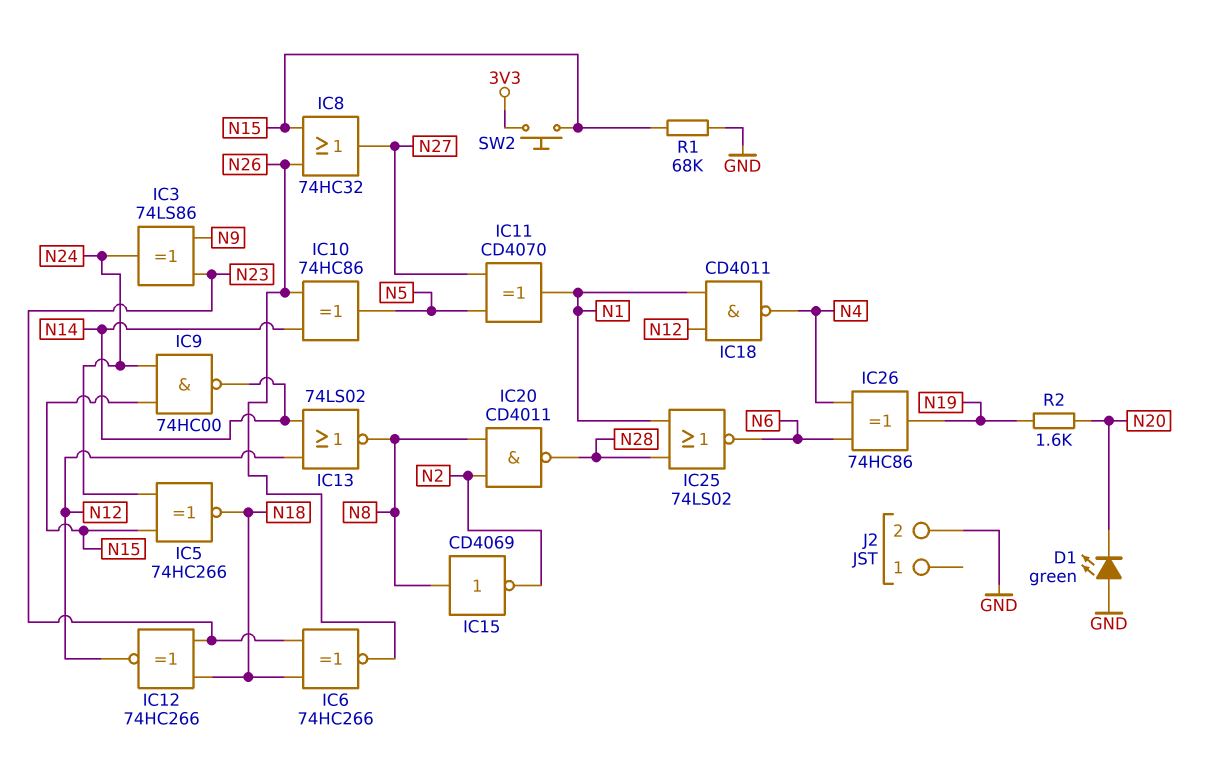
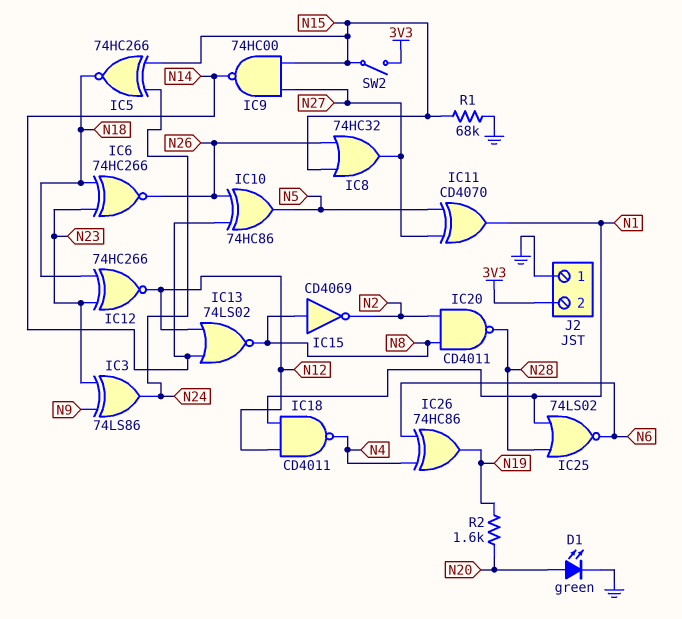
D1: LED green (A GND, K N20) -> LED green (A N20, K GND)
IC9: NAND 74HC00 (in N15, in N24, out N14) -> NAND 74HC00 (in N15, in N27, out N14)
J2 pin 1: none -> GND
J2 pin 2: GND -> 3V3
SW2: button (3V3, N15) -> switch (3V3, N15)

